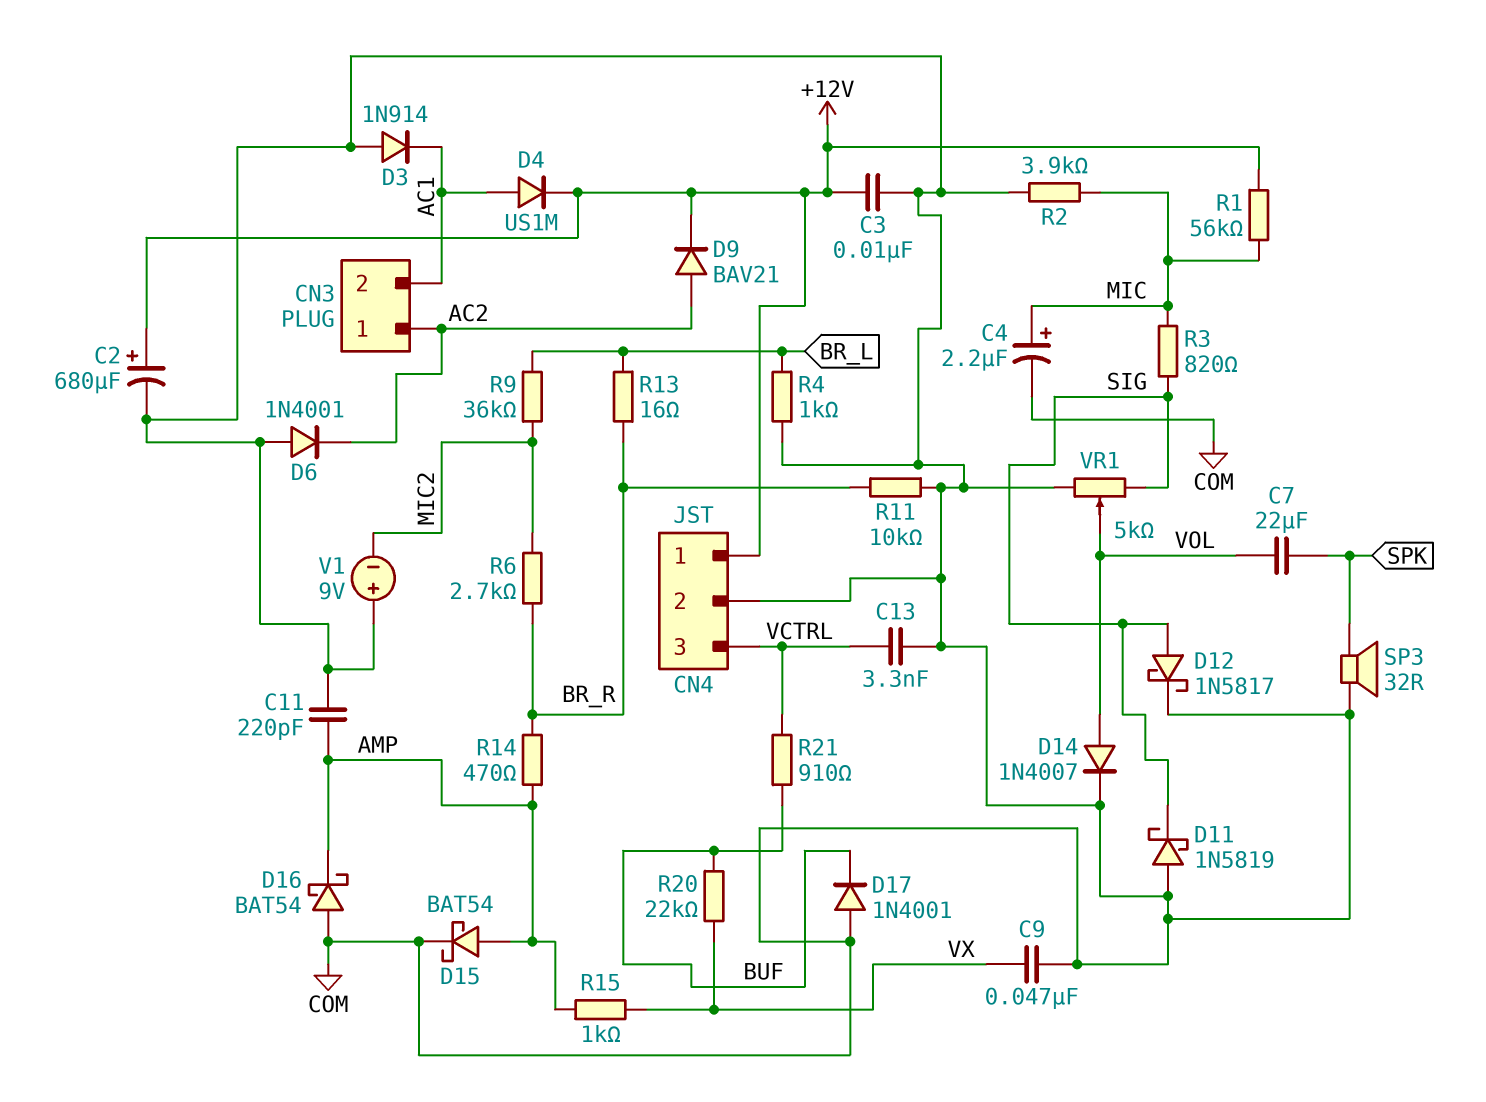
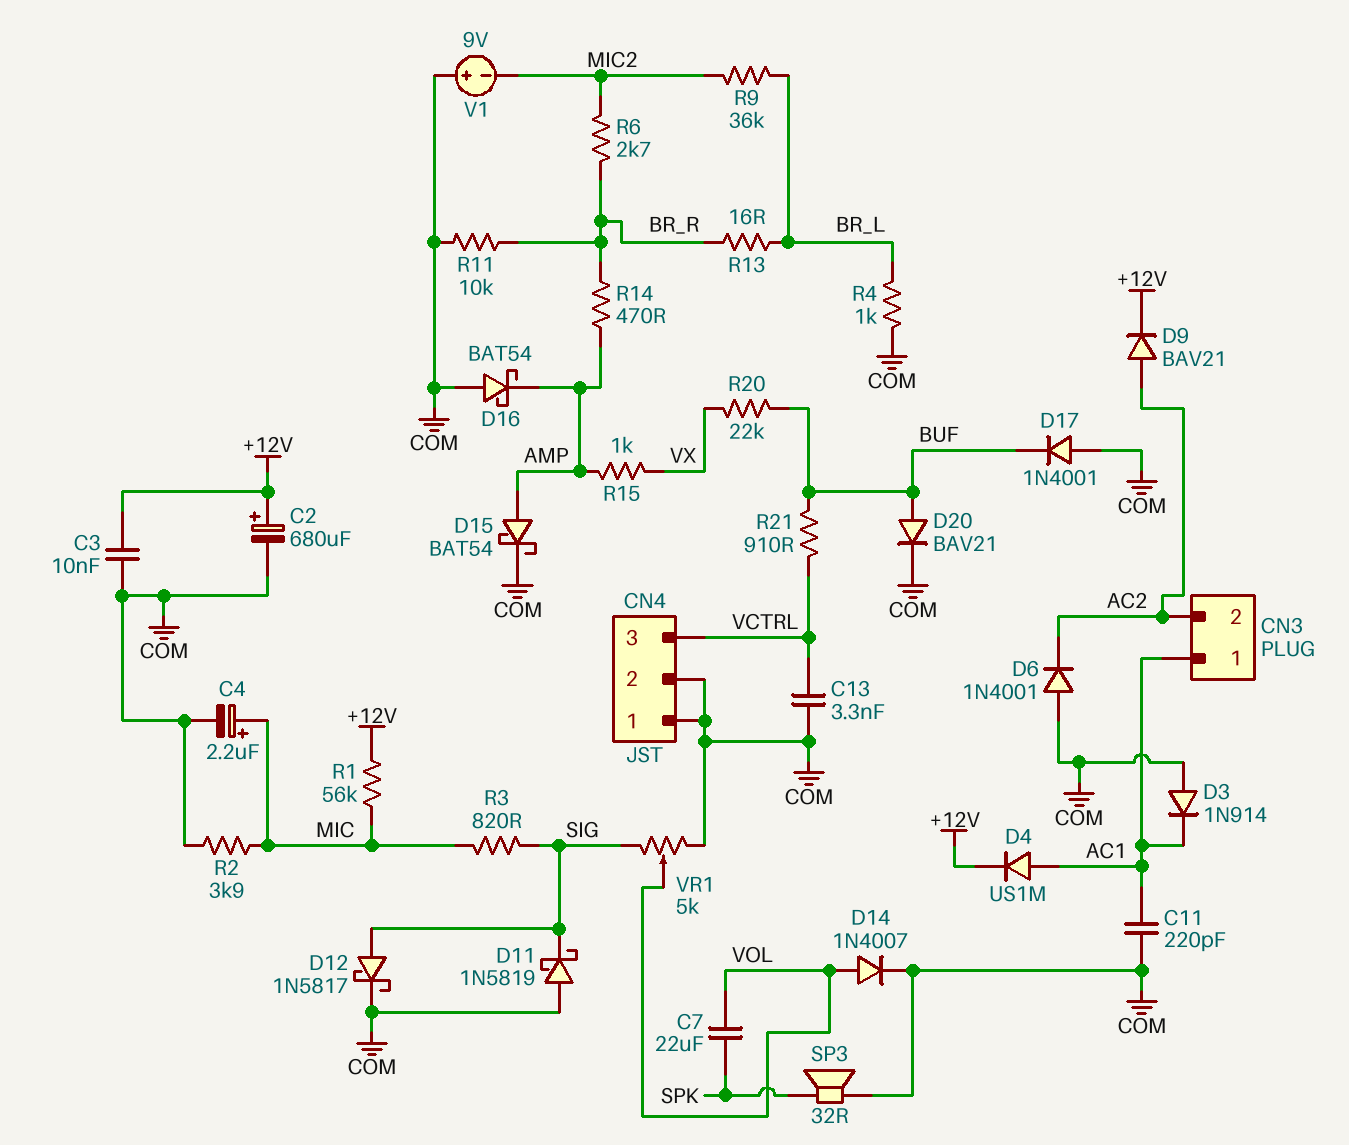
C9: 47nF (COM, VX) -> none
C11: 220pF (AMP, COM) -> 220pF (AC1, COM)
CN3 pin 1: AC2 -> AC1
CN3 pin 2: AC1 -> AC2
CN4 pin 1: +12V -> COM
D20: none -> diode BAV21 (A BUF, K COM)

